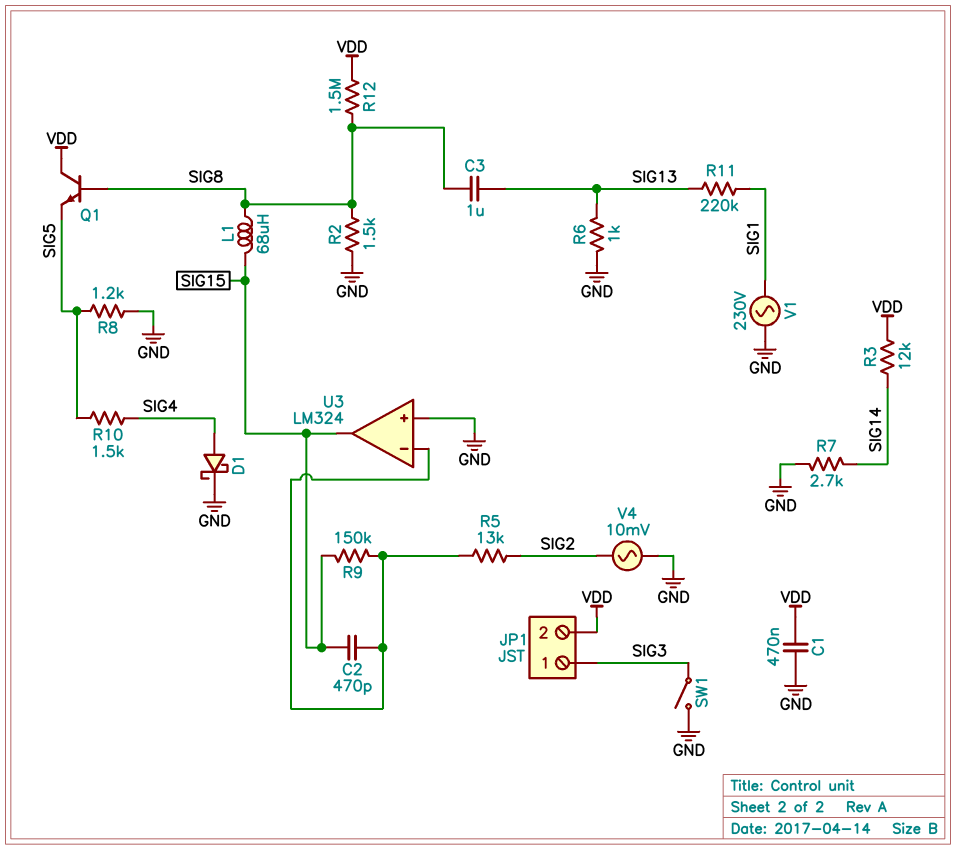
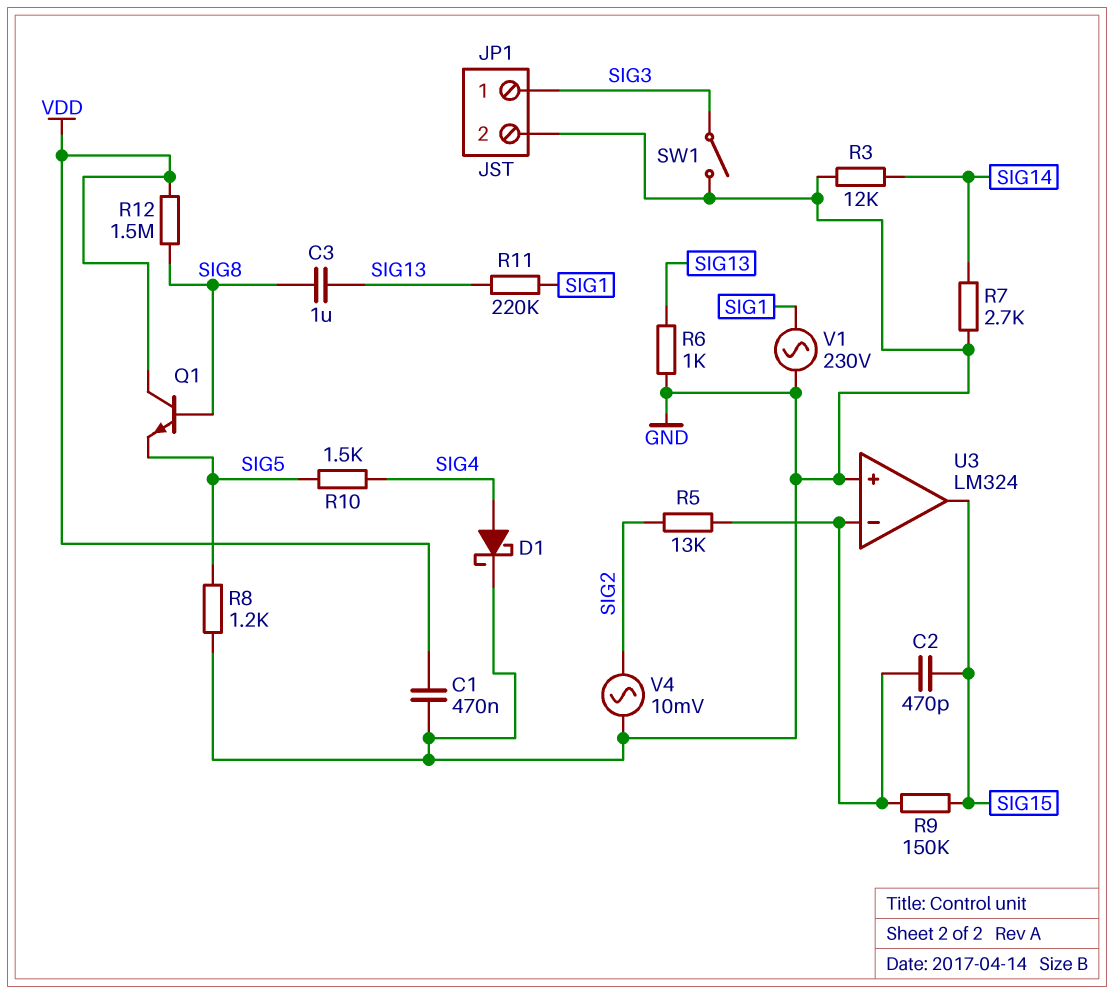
JP1 pin 2: VDD -> GND
L1: 68uH (SIG8, SIG15) -> none
R2: 1.5k (GND, SIG8) -> none
R3: 12k (SIG14, VDD) -> 12k (GND, SIG14)

